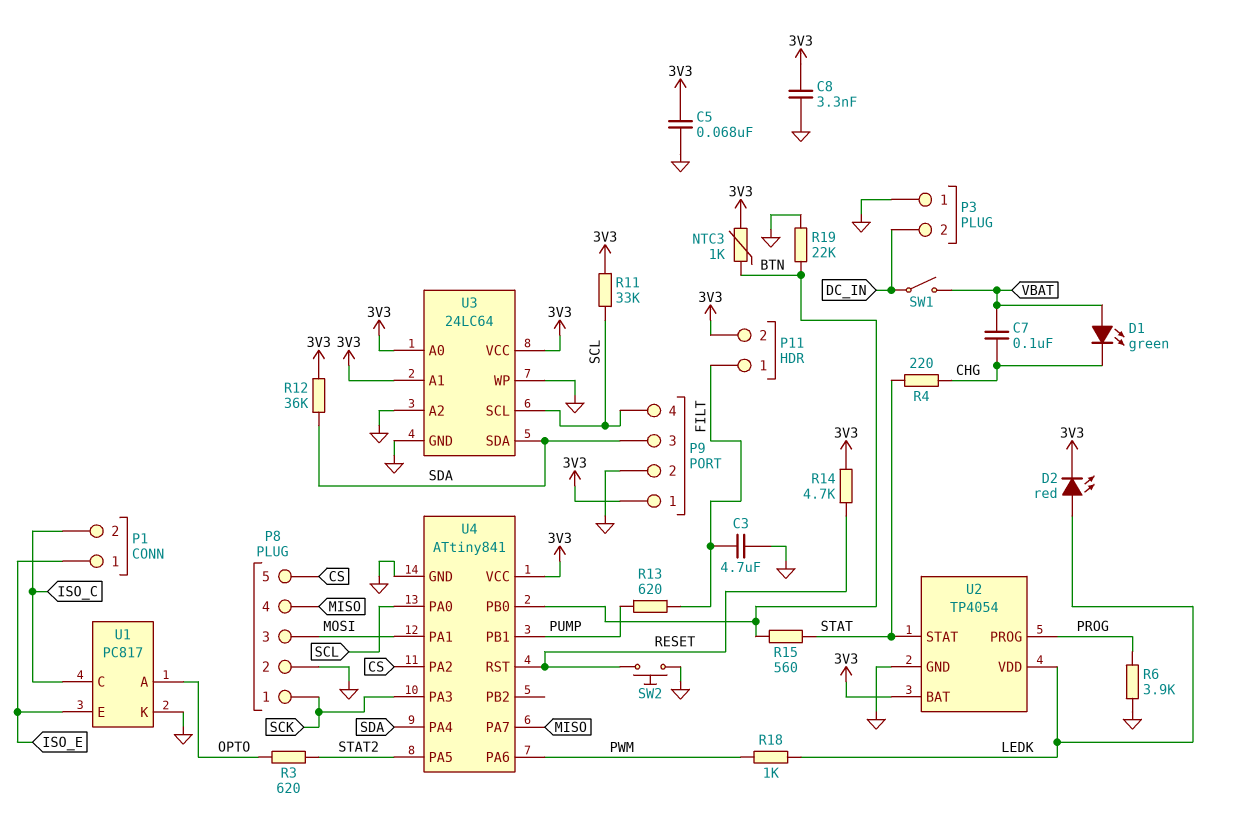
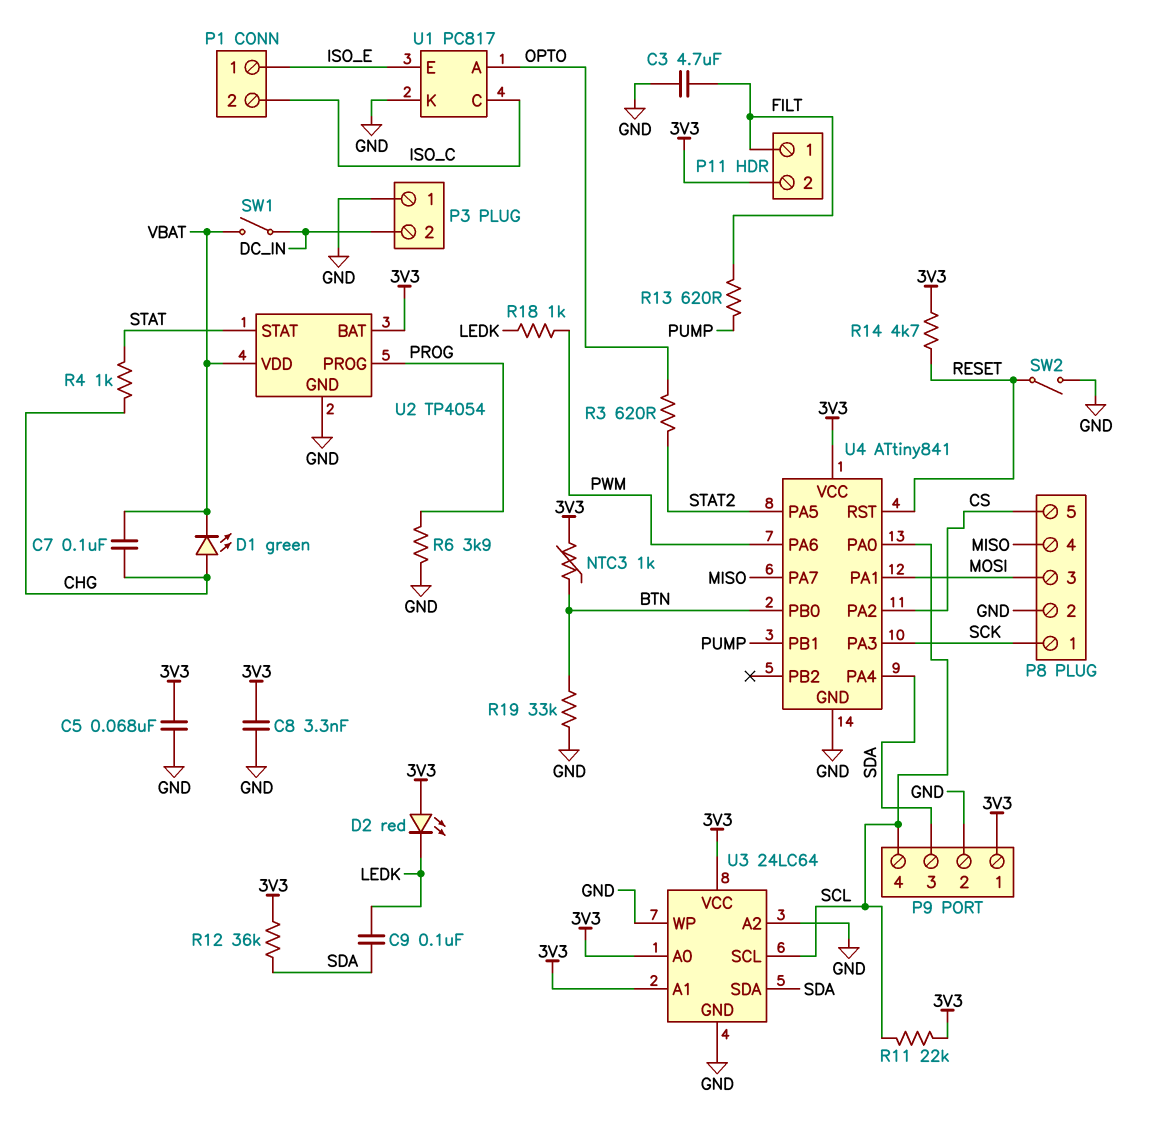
C9: none -> 100nF (LEDK, SDA)
D1: LED green (A VBAT, K CHG) -> LED green (A CHG, K VBAT)
D2: LED red (A LEDK, K 3V3) -> LED red (A 3V3, K LEDK)
R4: 220 (CHG, STAT) -> 1k (CHG, STAT)
R11: 33k (3V3, SCL) -> 22k (3V3, SCL)
R15: 560 (BTN, STAT) -> none
R19: 22k (BTN, GND) -> 33k (BTN, GND)
SW2: button (GND, RESET) -> switch (GND, RESET)
U2 pin VDD: LEDK -> VBAT

